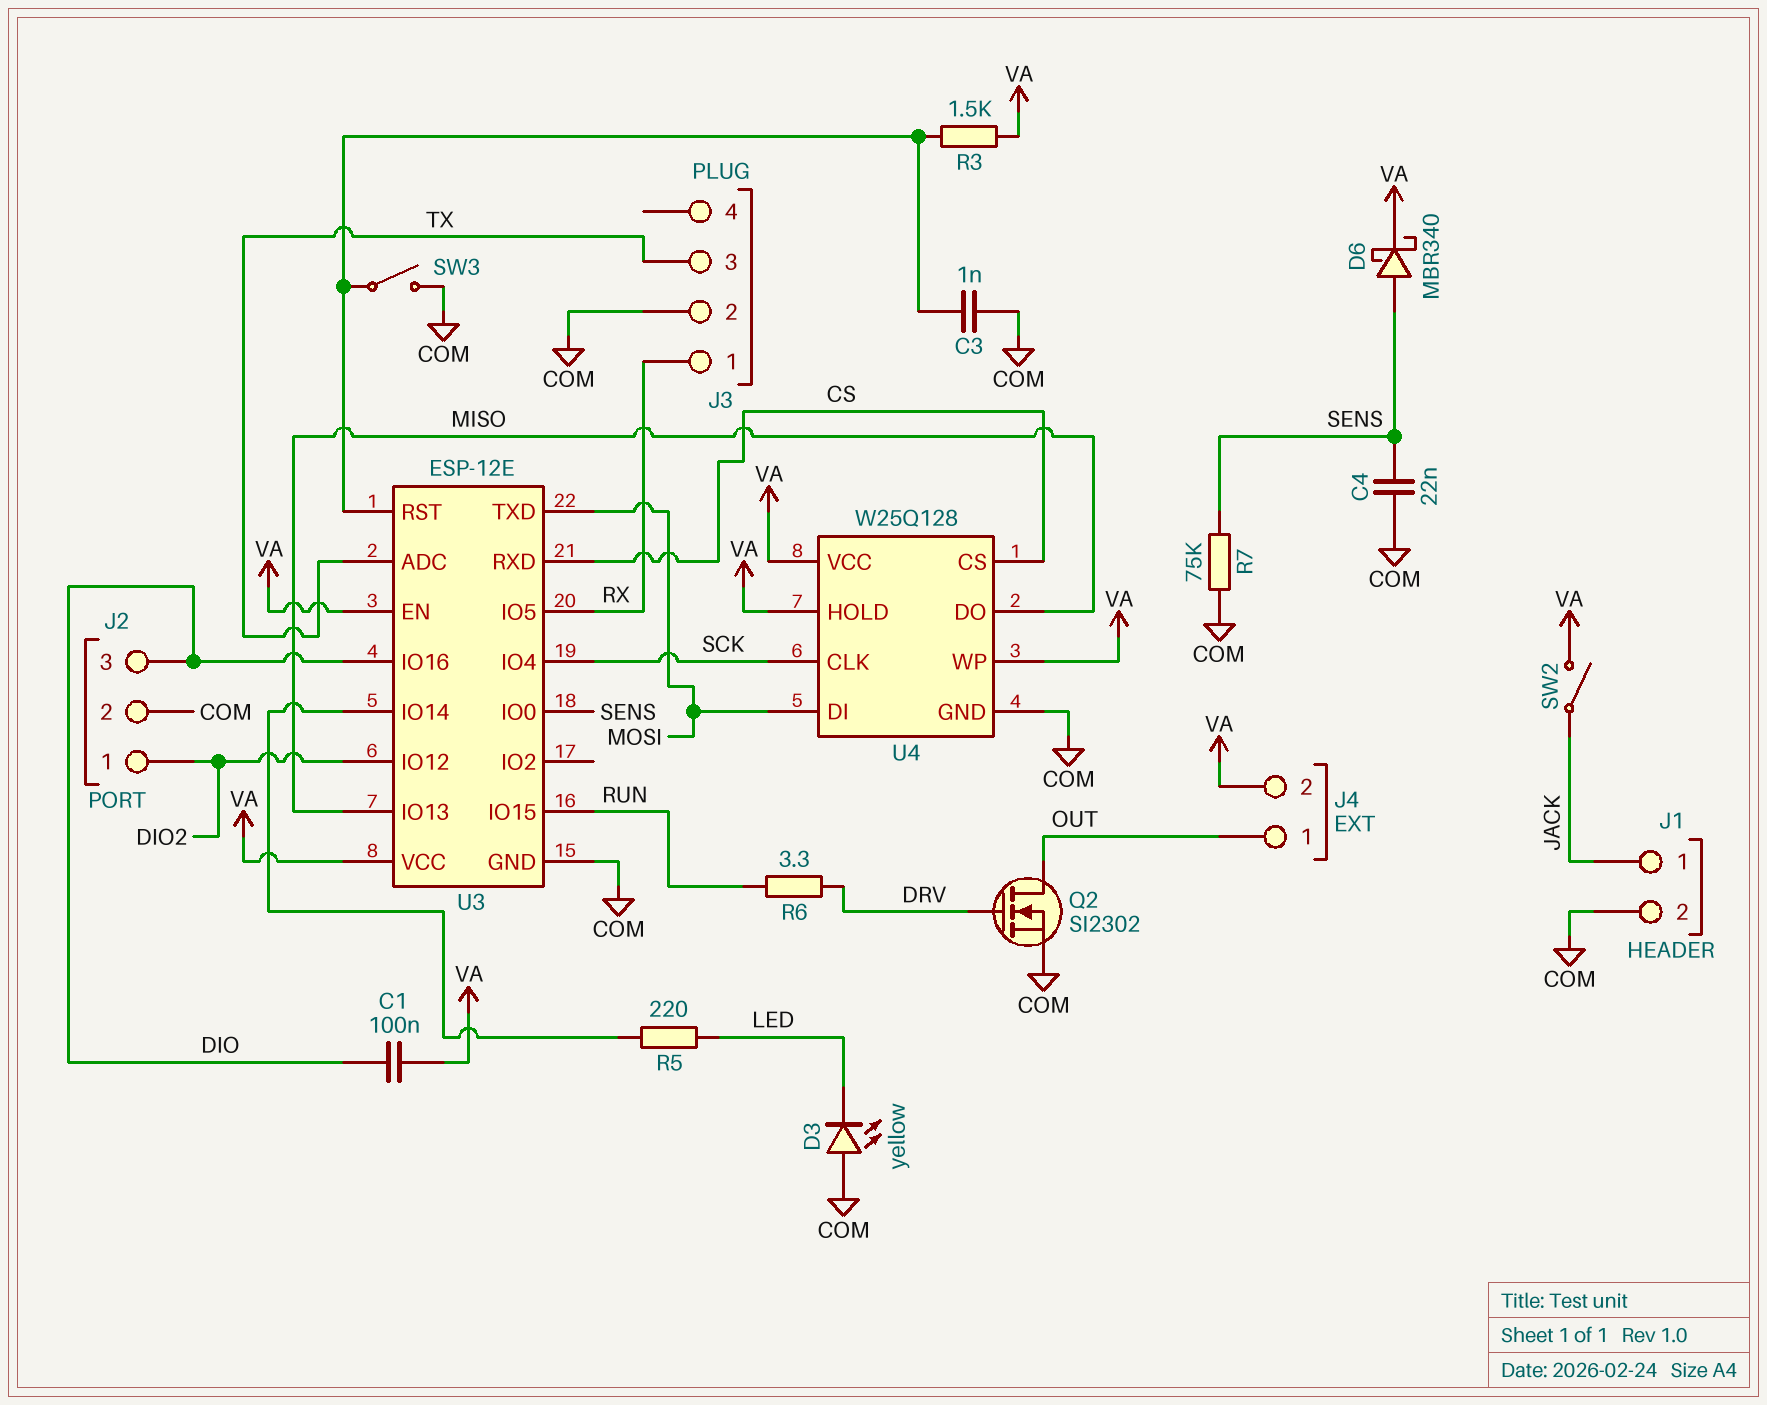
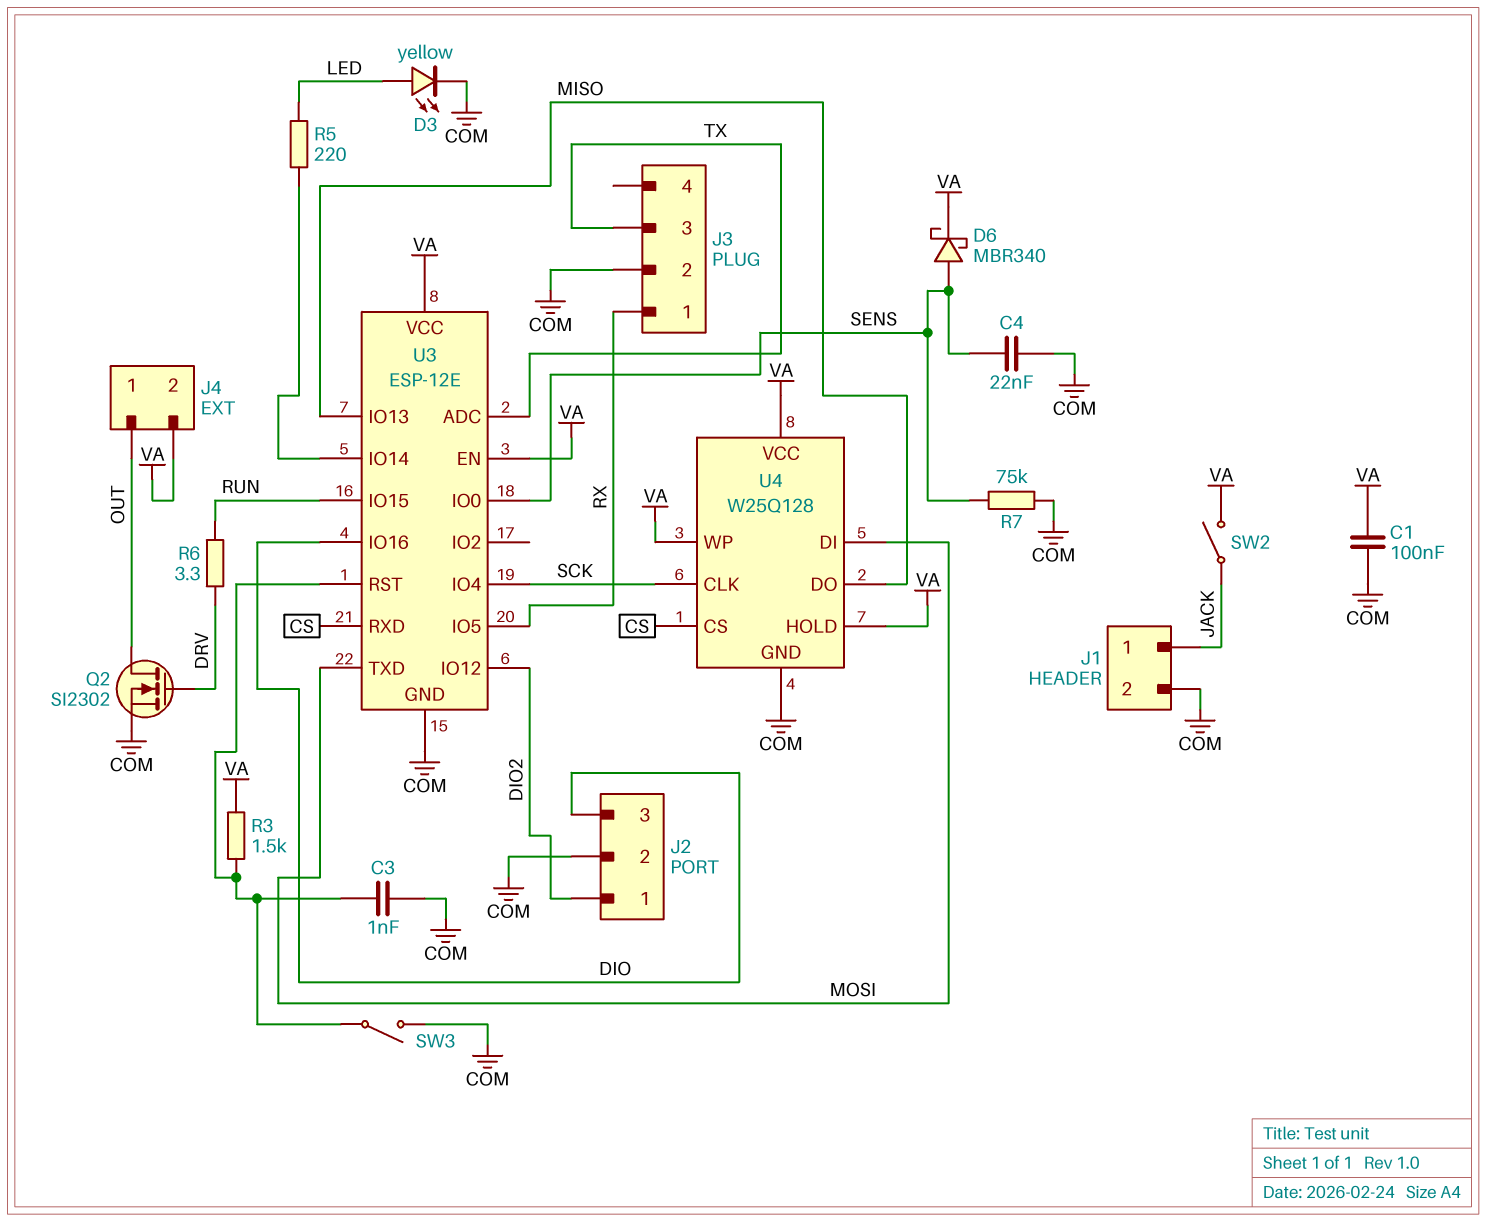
C1: 100nF (DIO, VA) -> 100nF (COM, VA)
D3: LED yellow (A COM, K LED) -> LED yellow (A LED, K COM)

